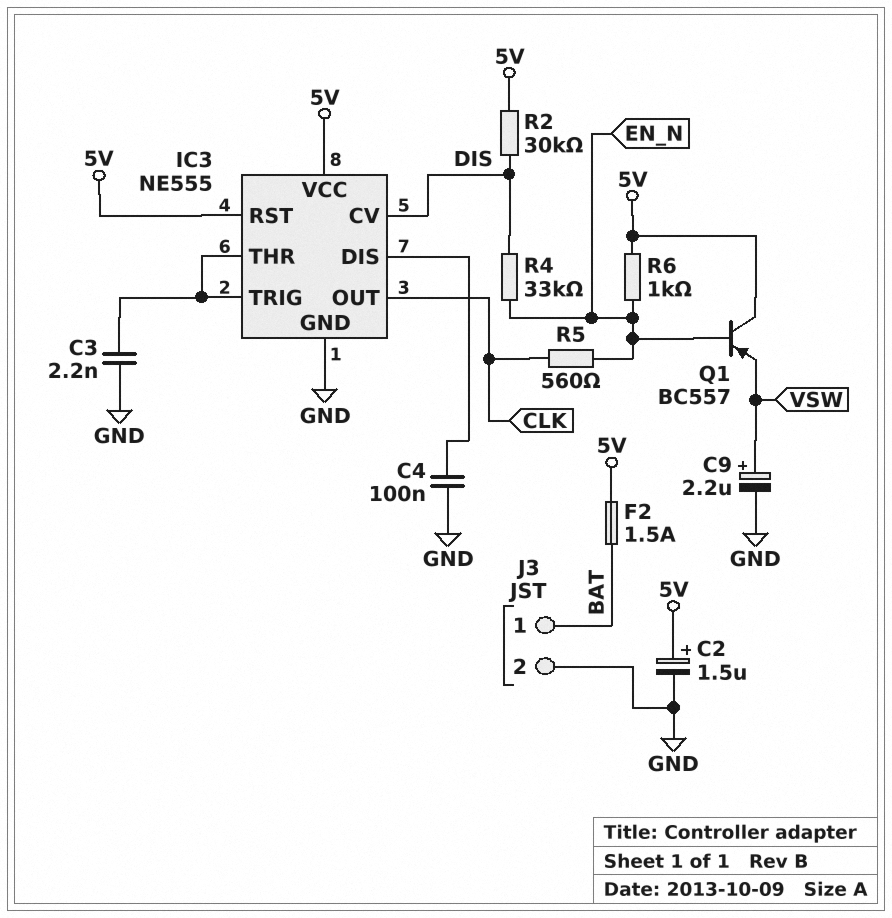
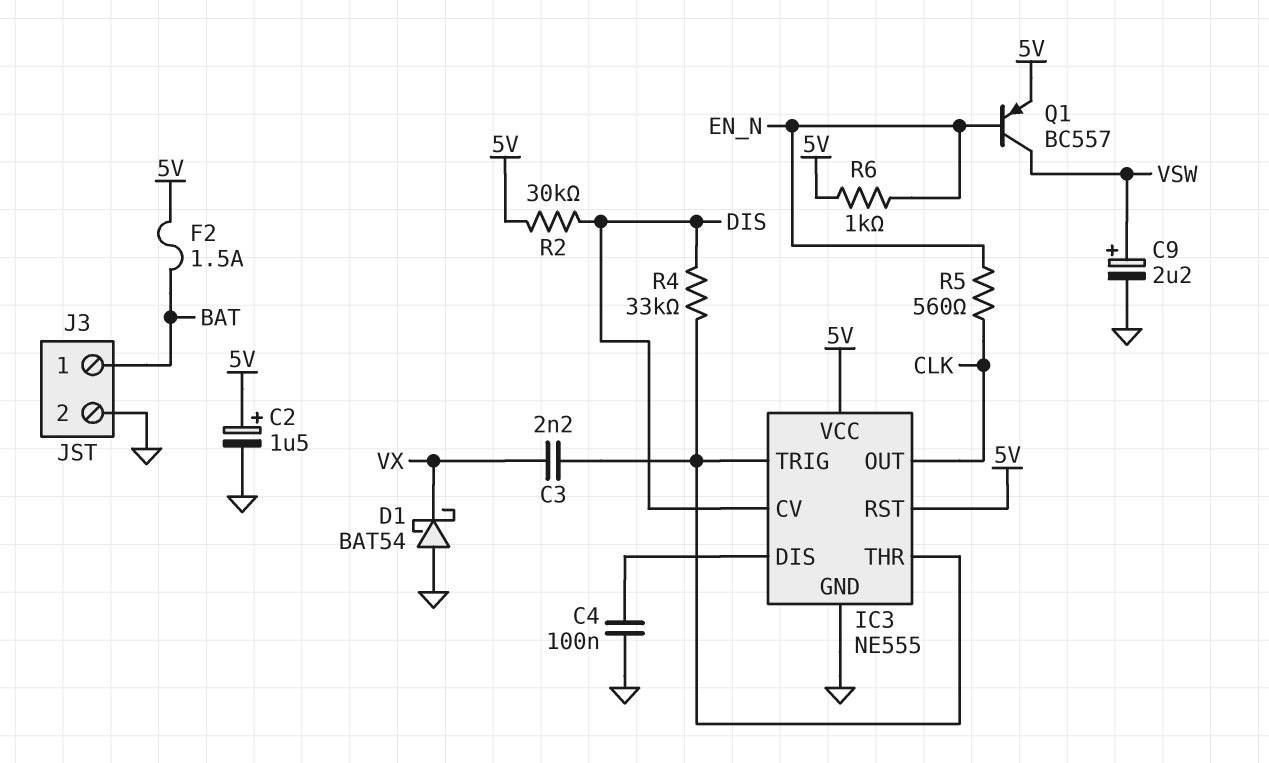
C3: 2.2nF (GND, IC3/THR) -> 2.2nF (IC3/THR, VX)
D1: none -> schottky BAT54 (A GND, K VX)
Q1: PNP BC557 (B EN_N, C 5V, E VSW) -> PNP BC557 (B EN_N, C VSW, E 5V)
R4: 33k (DIS, EN_N) -> 33k (DIS, IC3/THR)

